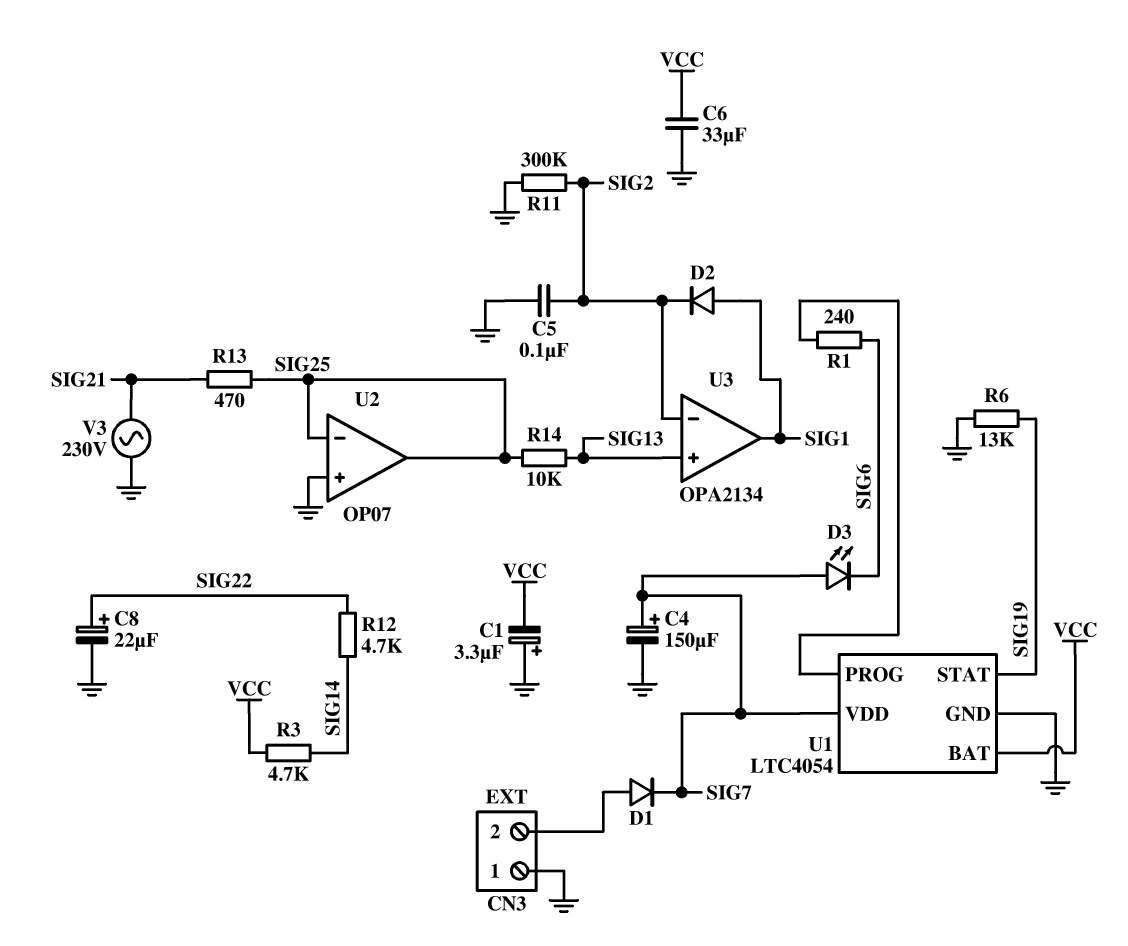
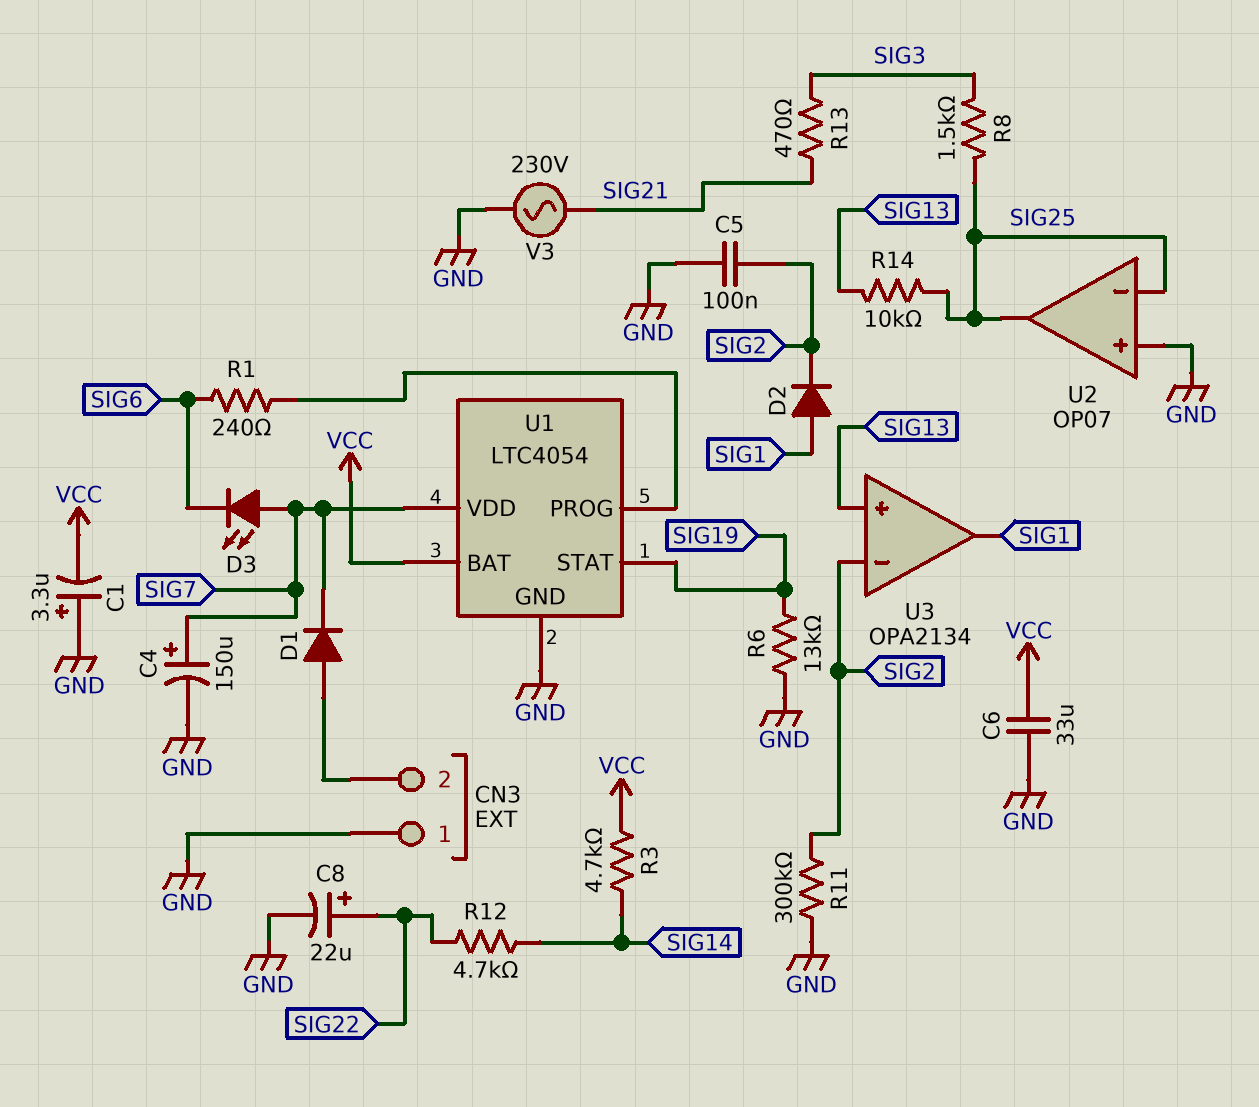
R8: none -> 1.5k (SIG3, SIG25)
R13: 470 (SIG21, SIG25) -> 470 (SIG3, SIG21)

